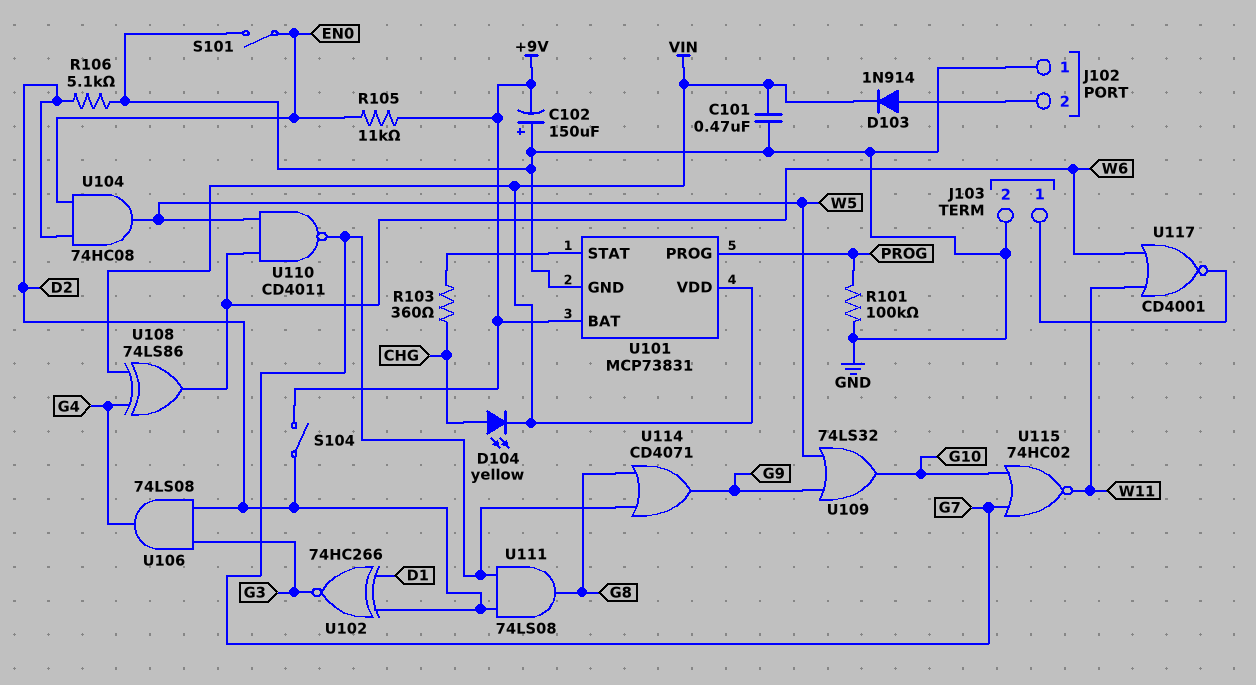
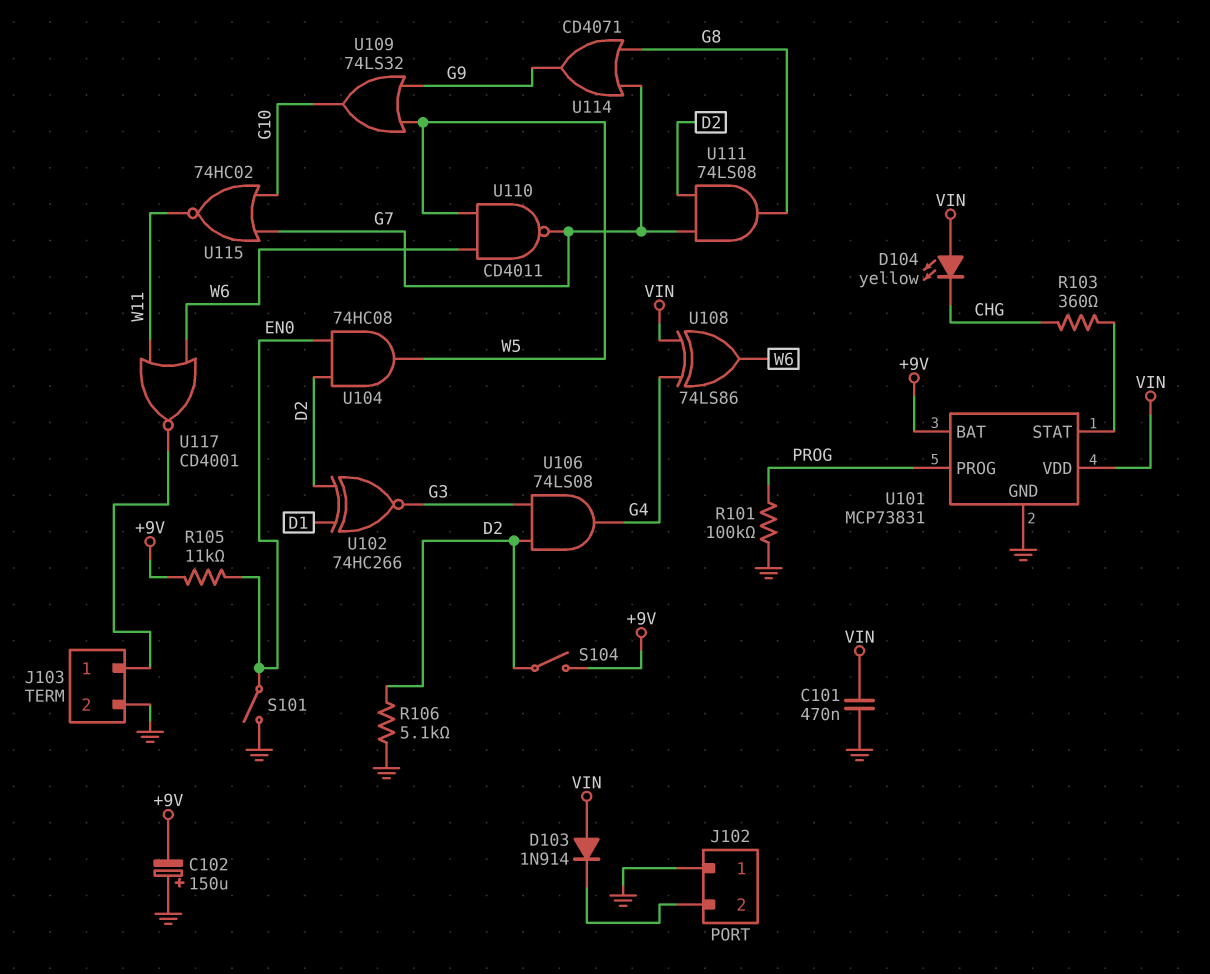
D103: diode 1N914 (A J102/2, K VIN) -> diode 1N914 (A VIN, K J102/2)
D104: LED yellow (A CHG, K VIN) -> LED yellow (A VIN, K CHG)

